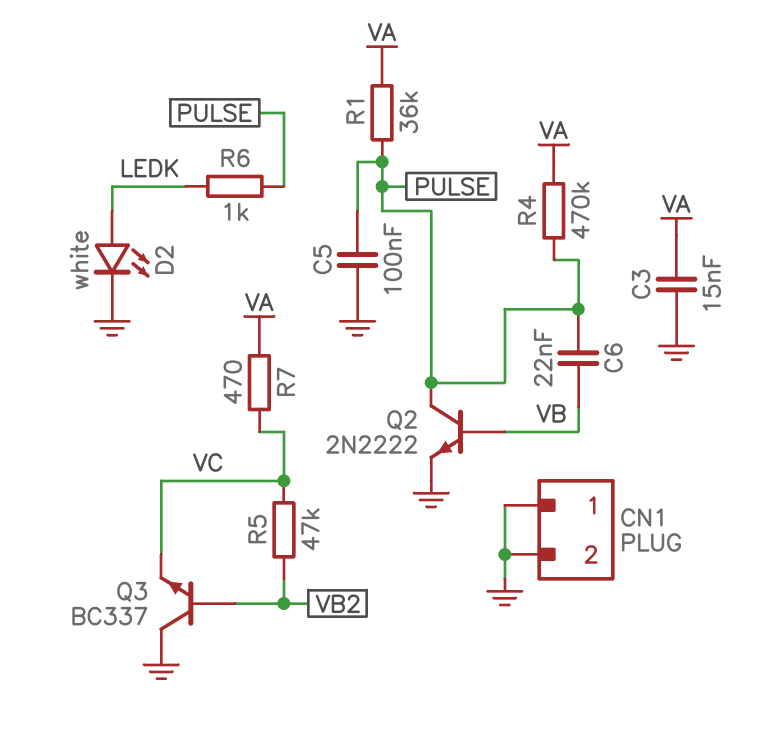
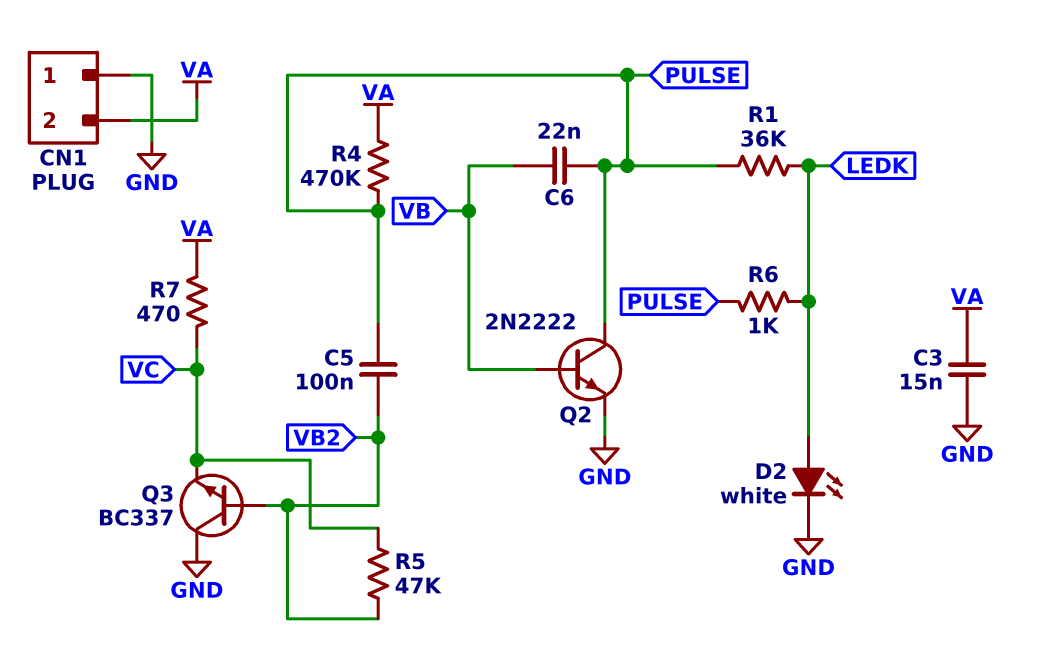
C5: 100nF (GND, PULSE) -> 100nF (PULSE, VB2)
CN1 pin 2: GND -> VA
R1: 36k (PULSE, VA) -> 36k (LEDK, PULSE)

